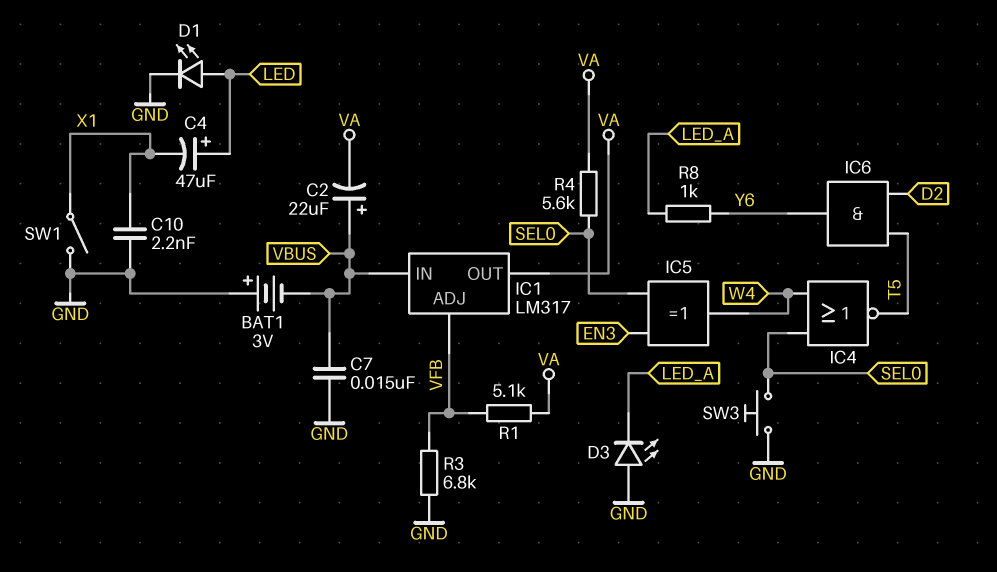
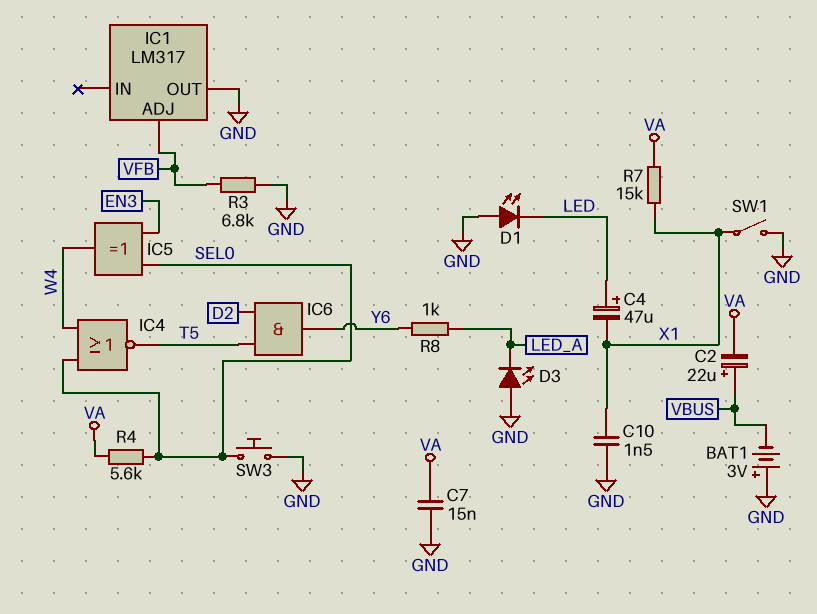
C7: 15nF (GND, VBUS) -> 15nF (GND, VA)
C10: 2.2nF (GND, X1) -> 1.5nF (GND, X1)
D1: LED (A LED, K GND) -> LED (A GND, K LED)
IC1 pin IN: VBUS -> none
IC1 pin OUT: VA -> GND
R1: 5.1k (VA, VFB) -> none
R7: none -> 15k (VA, X1)

